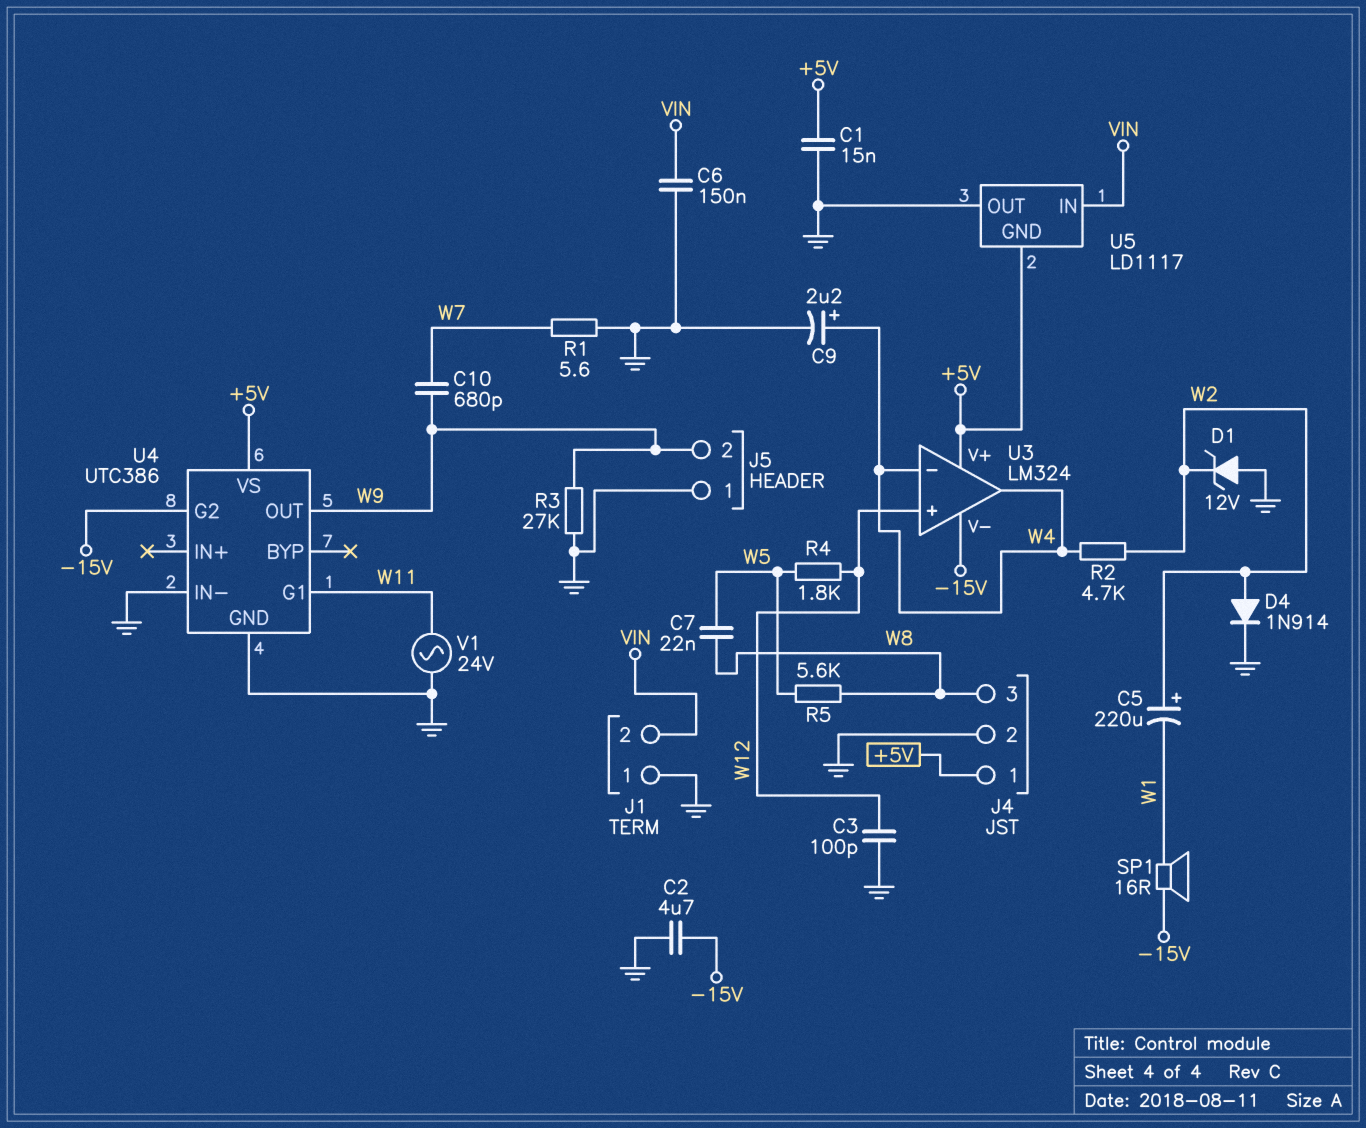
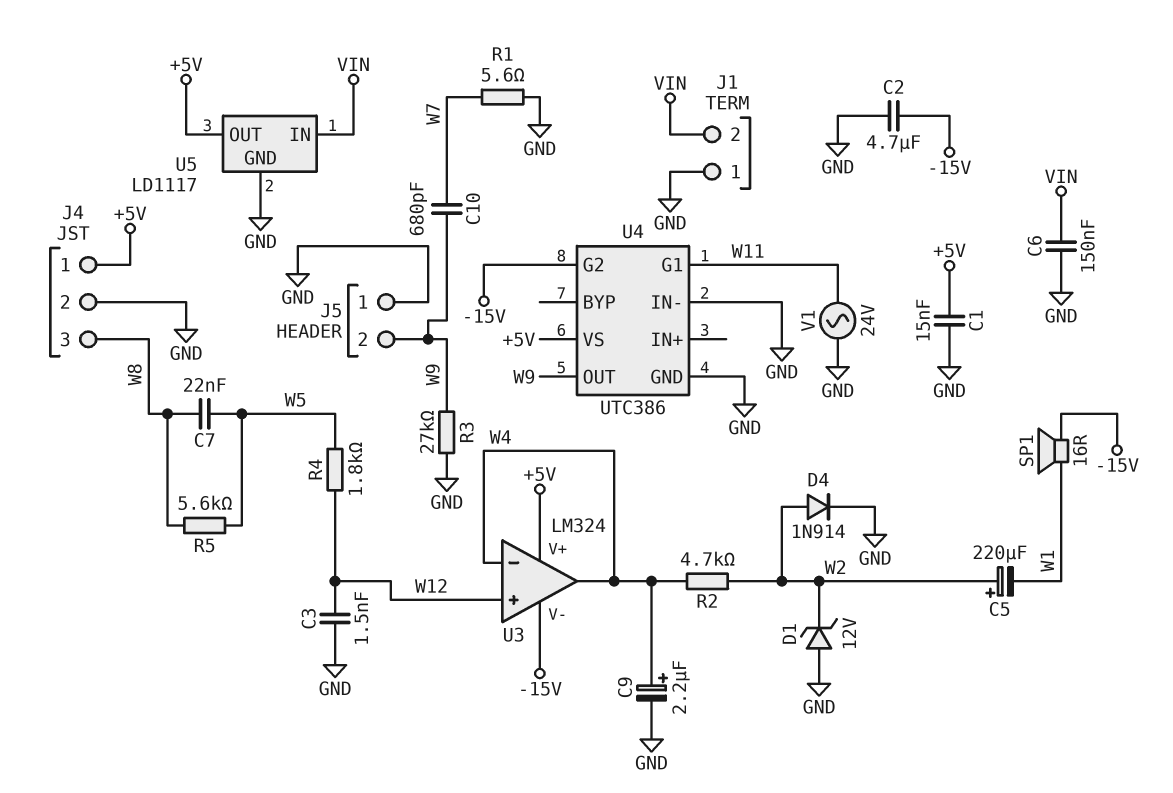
C3: 100pF (GND, W12) -> 1.5nF (GND, W12)
U5 pin GND: +5V -> GND
U5 pin OUT: GND -> +5V

